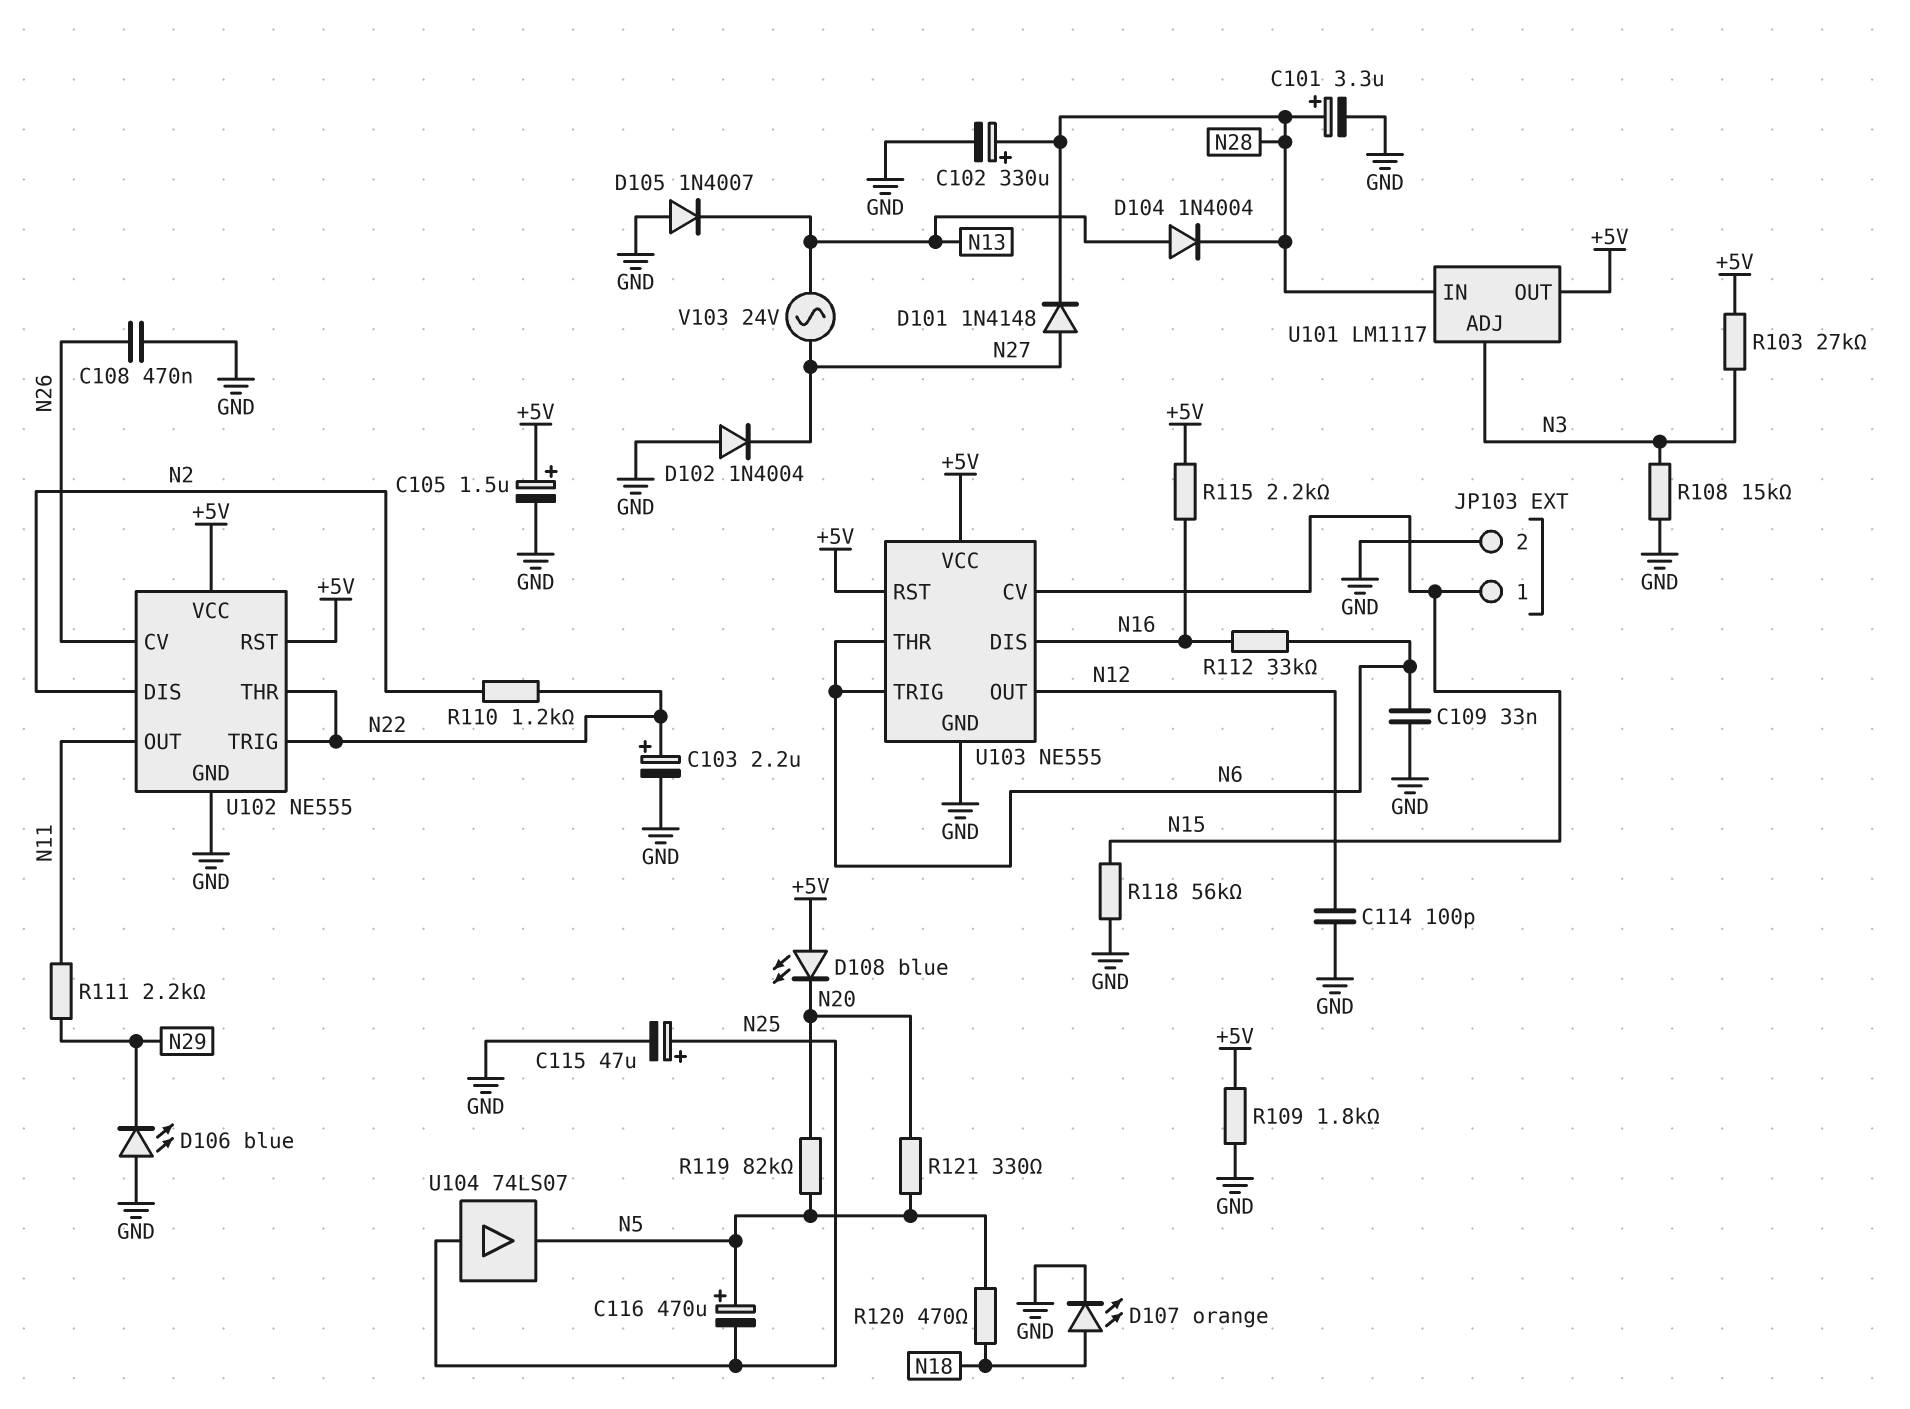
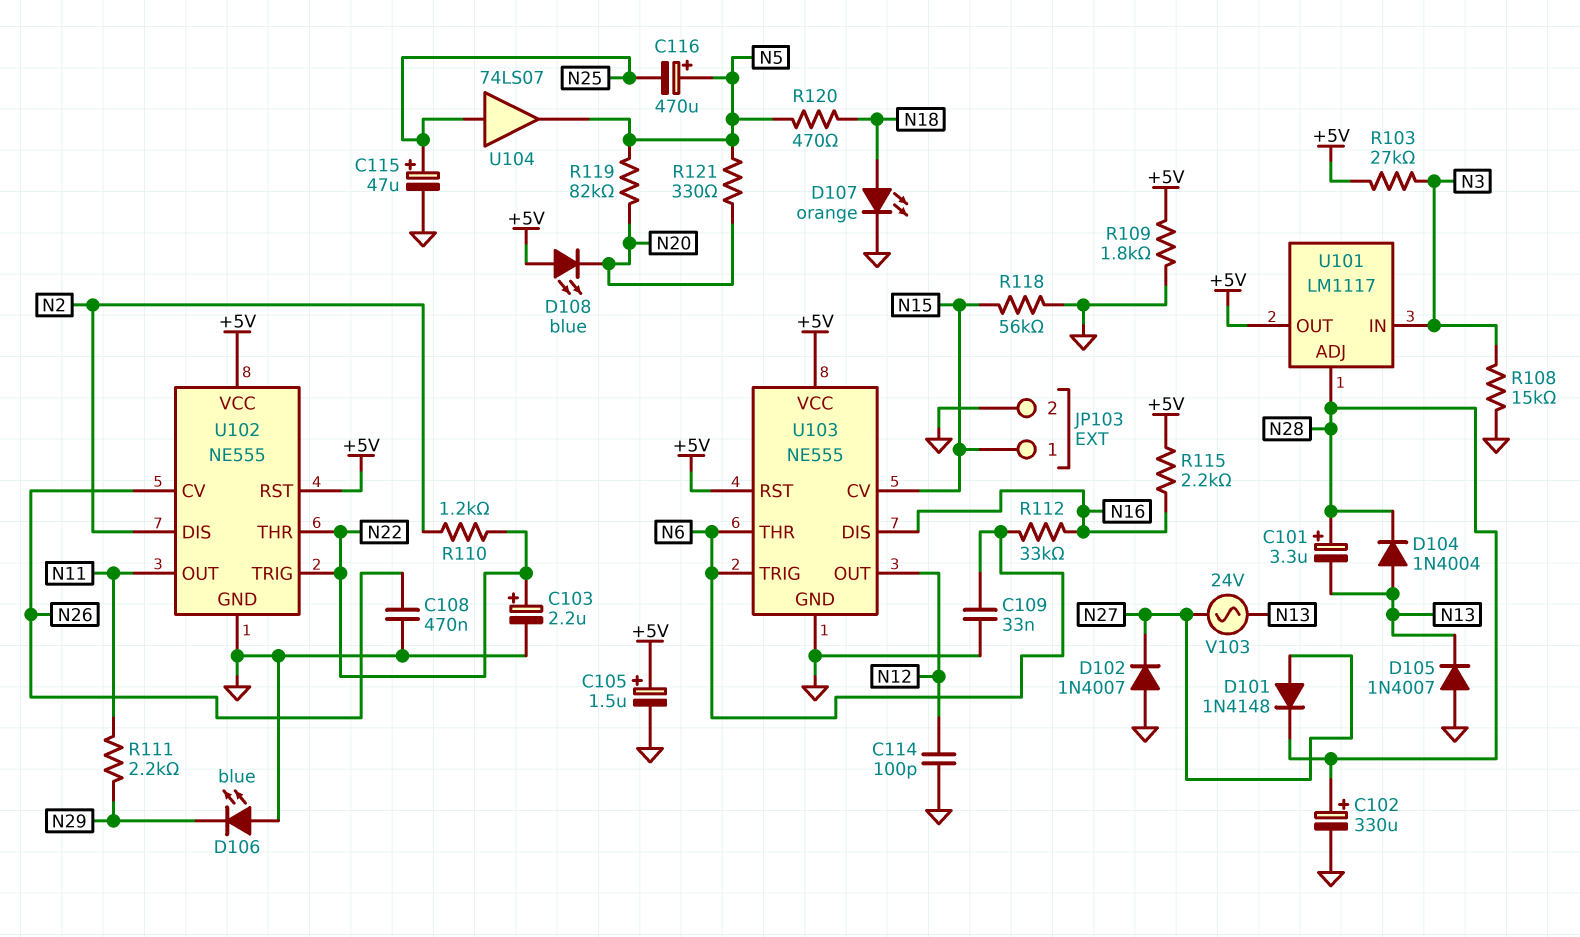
C101: 3.3uF (plus N28, minus GND) -> 3.3uF (plus N28, minus N13)
D102: diode 1N4004 (A GND, K N27) -> diode 1N4007 (A GND, K N27)
U101 pin ADJ: N3 -> N28
U101 pin IN: N28 -> N3

